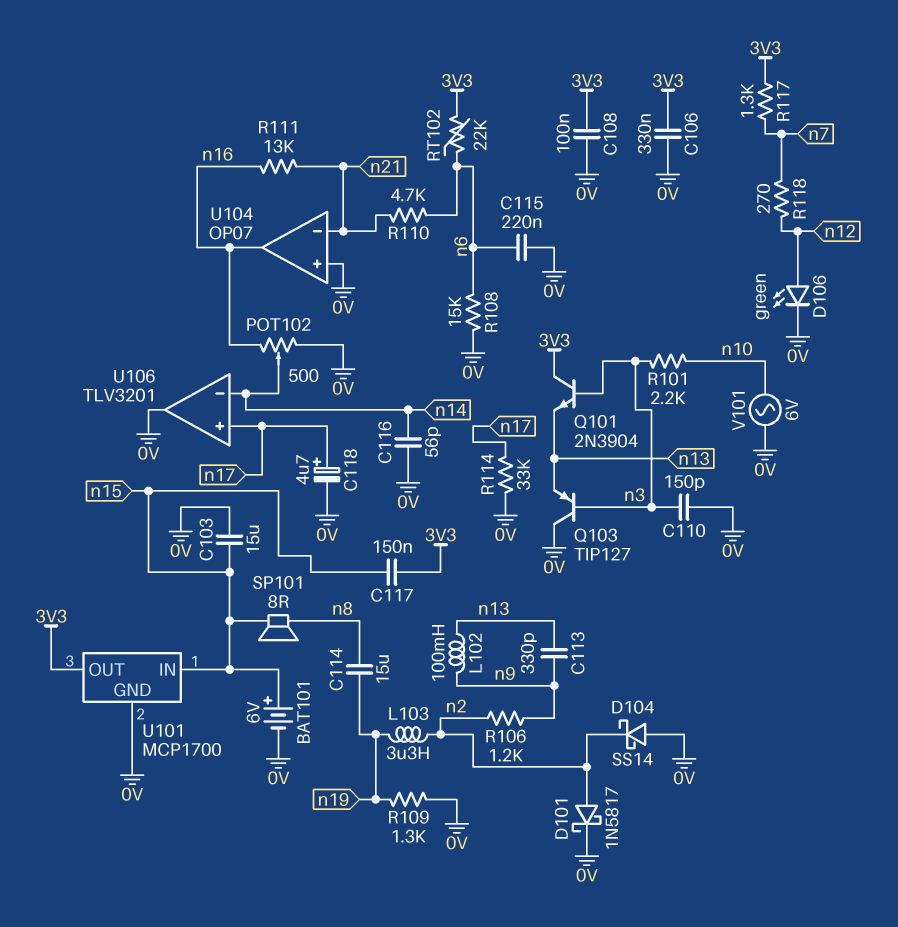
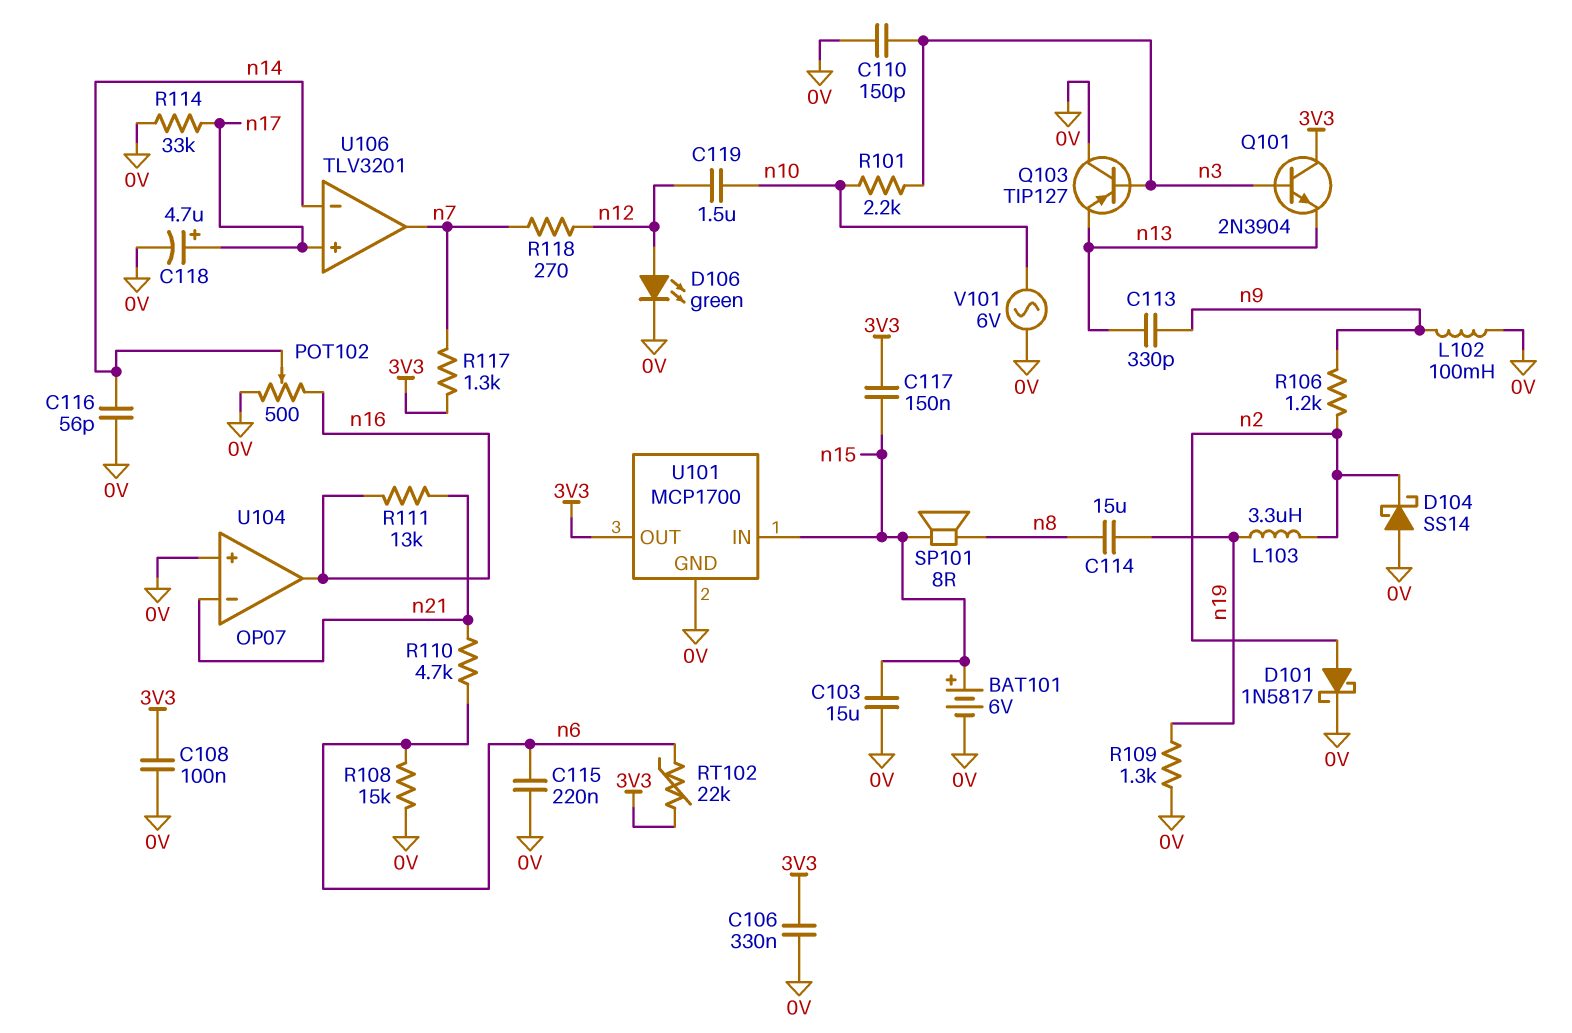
C119: none -> 1.5uF (n10, n12)
L102: 100mH (n9, n13) -> 100mH (0V, n9)
U106 pin out: 0V -> n7

